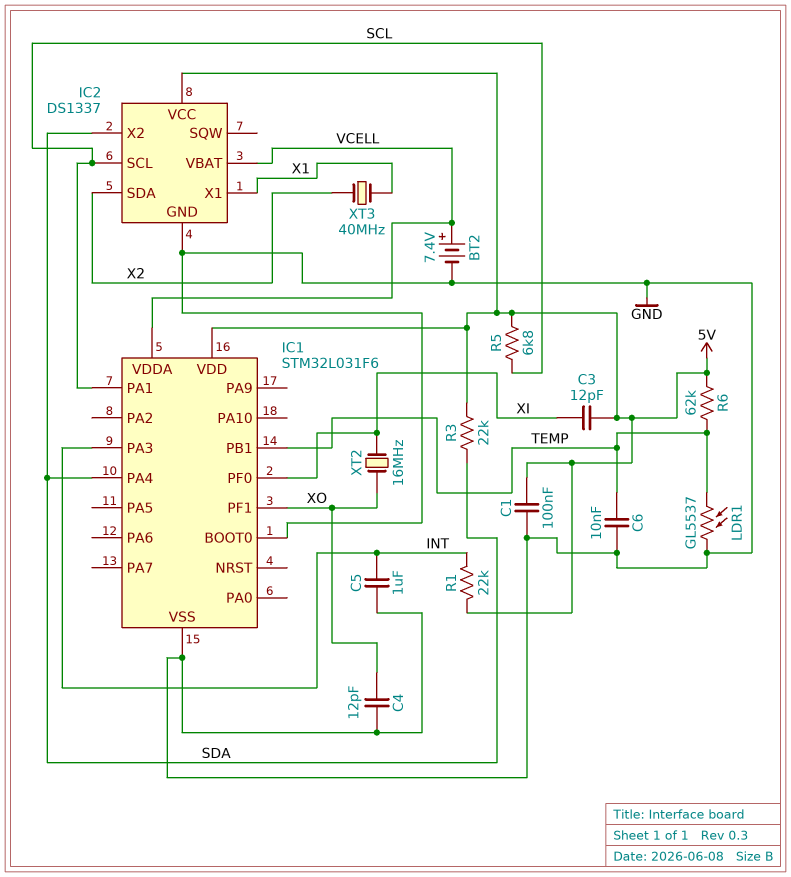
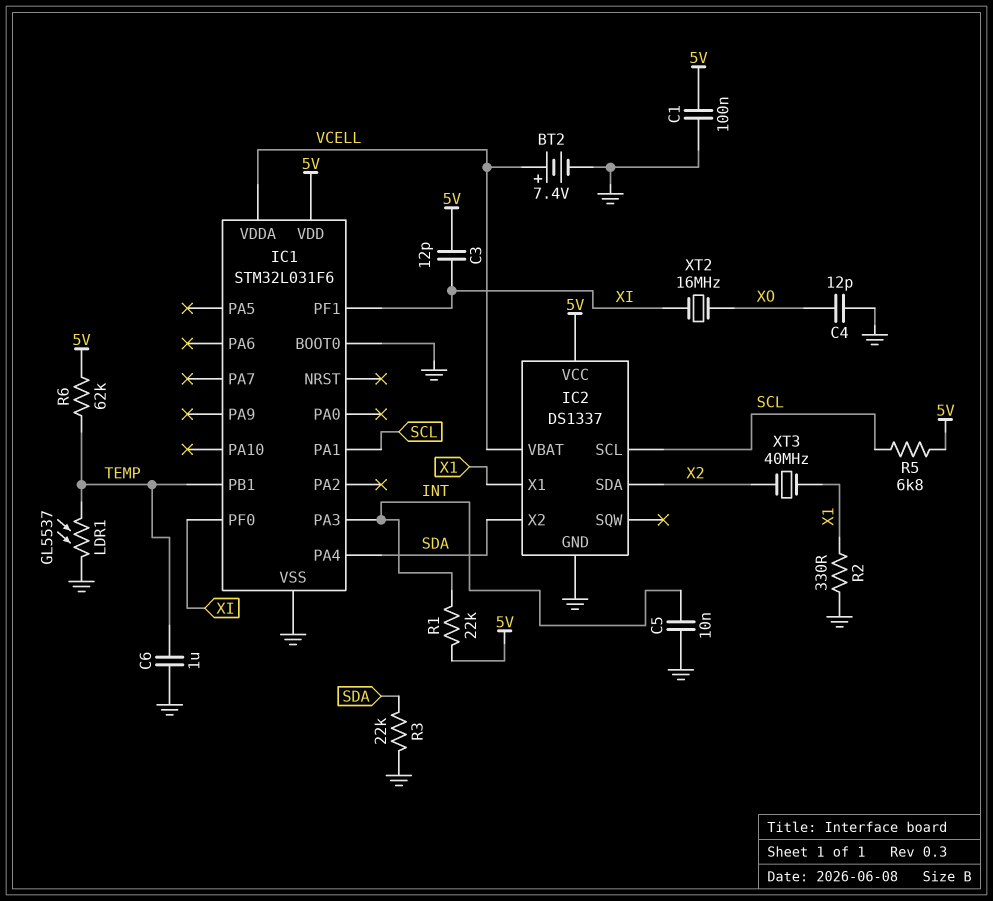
C5: 1uF (GND, INT) -> 10nF (GND, INT)
C6: 10nF (GND, TEMP) -> 1uF (GND, TEMP)
IC1 pin PF1: XO -> XI
R2: none -> 330 (GND, X1)
R3: 22k (5V, SDA) -> 22k (GND, SDA)

